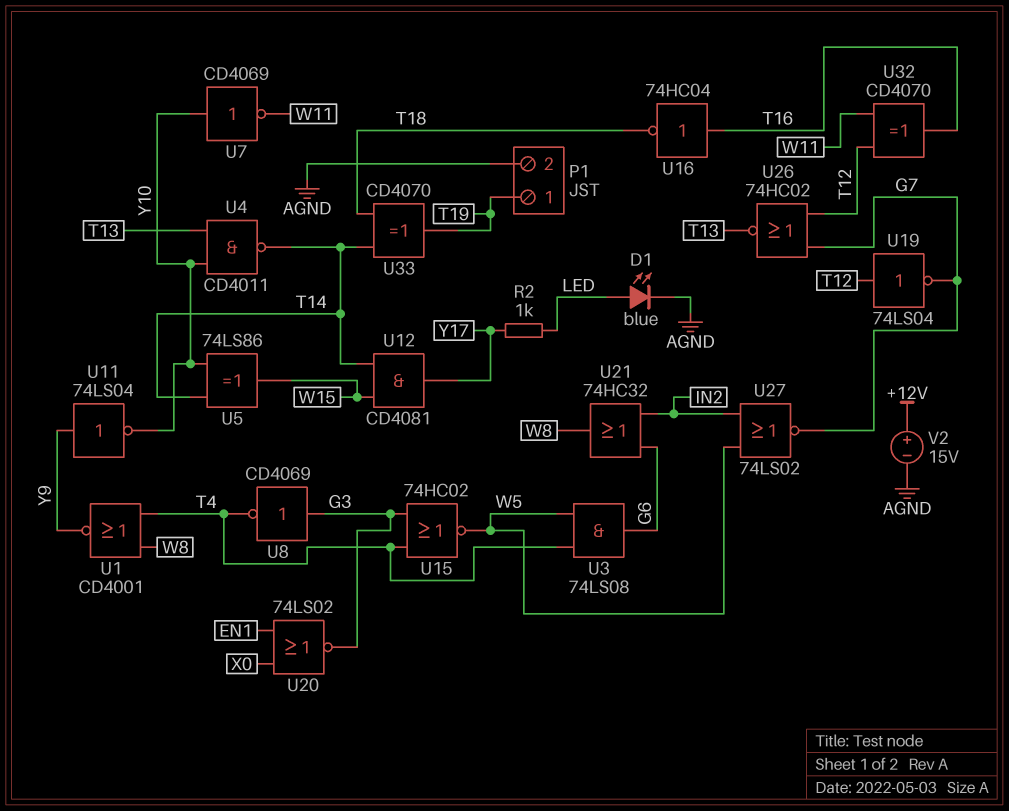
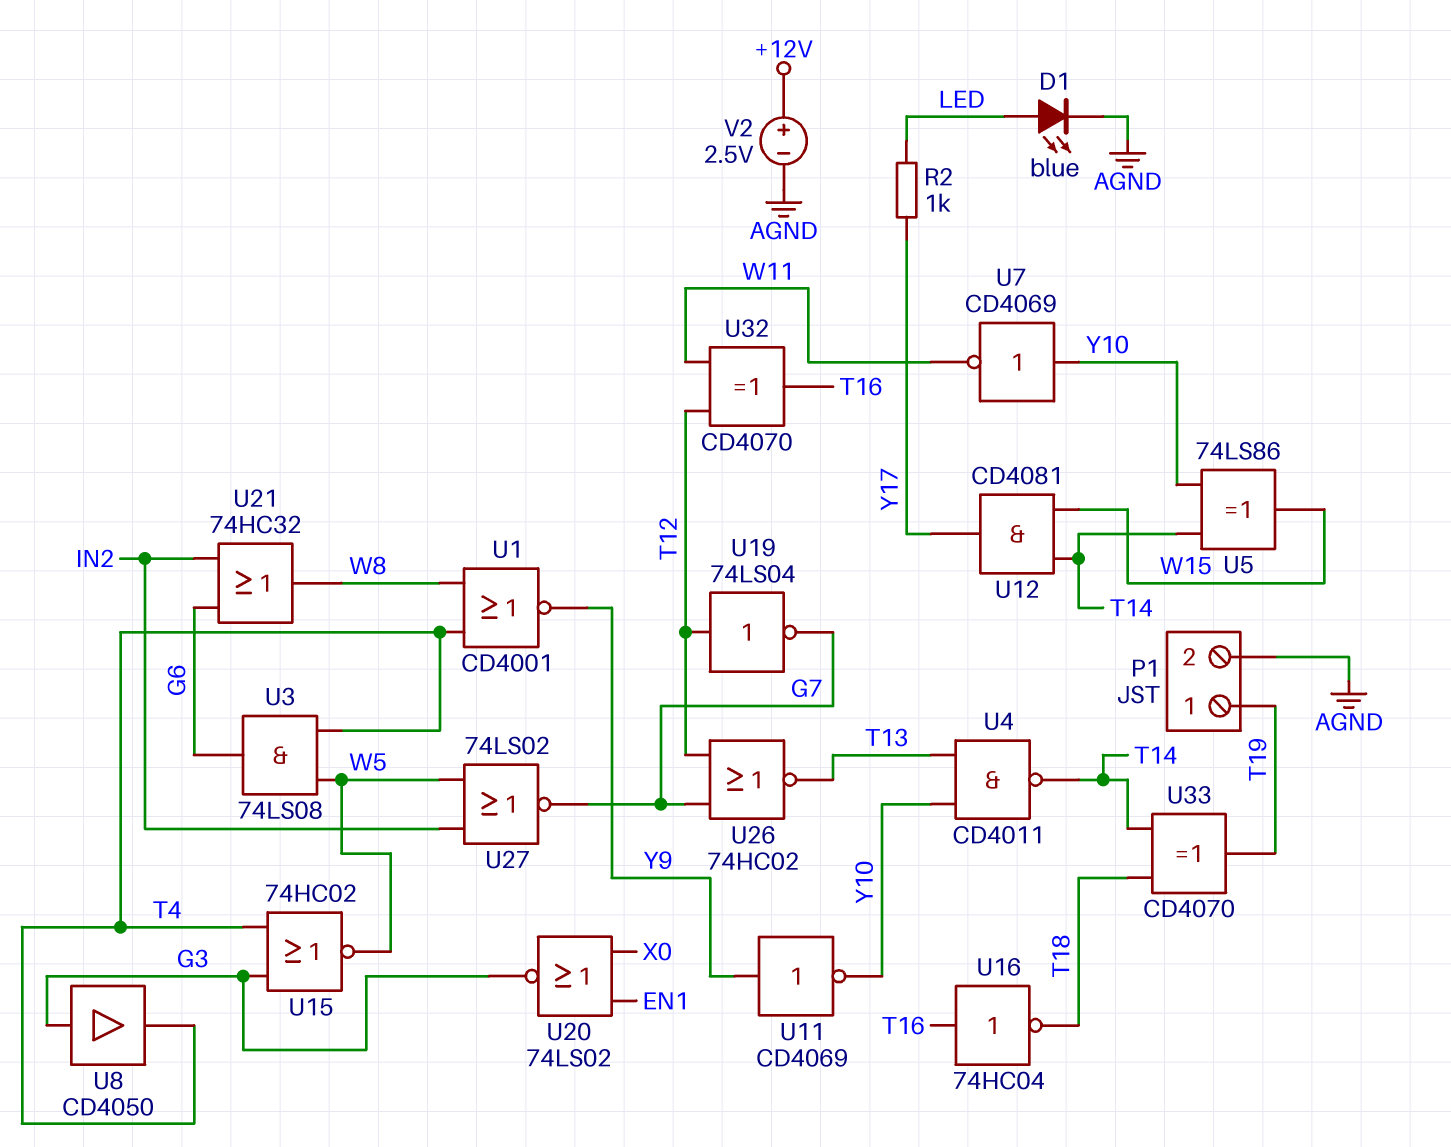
U8: NOT CD4069 (in G3, out T4) -> buffer CD4050 (in G3, out T4)
U11: NOT 74LS04 (in Y9, out Y10) -> NOT CD4069 (in Y9, out Y10)
V2: 15V (plus +12V, minus AGND) -> 2.5V (plus +12V, minus AGND)

